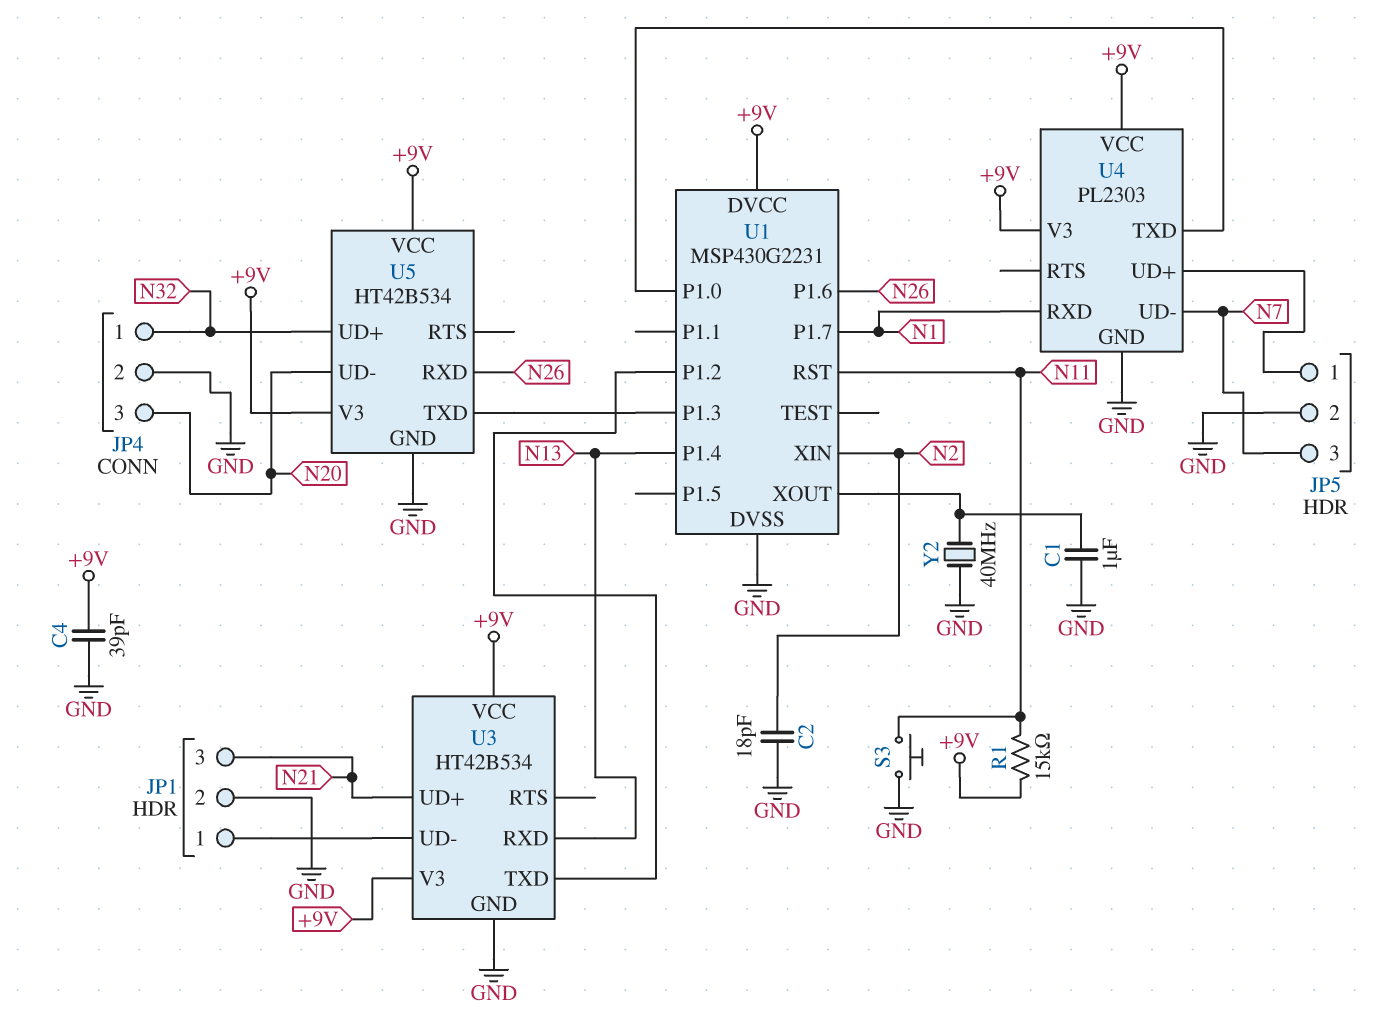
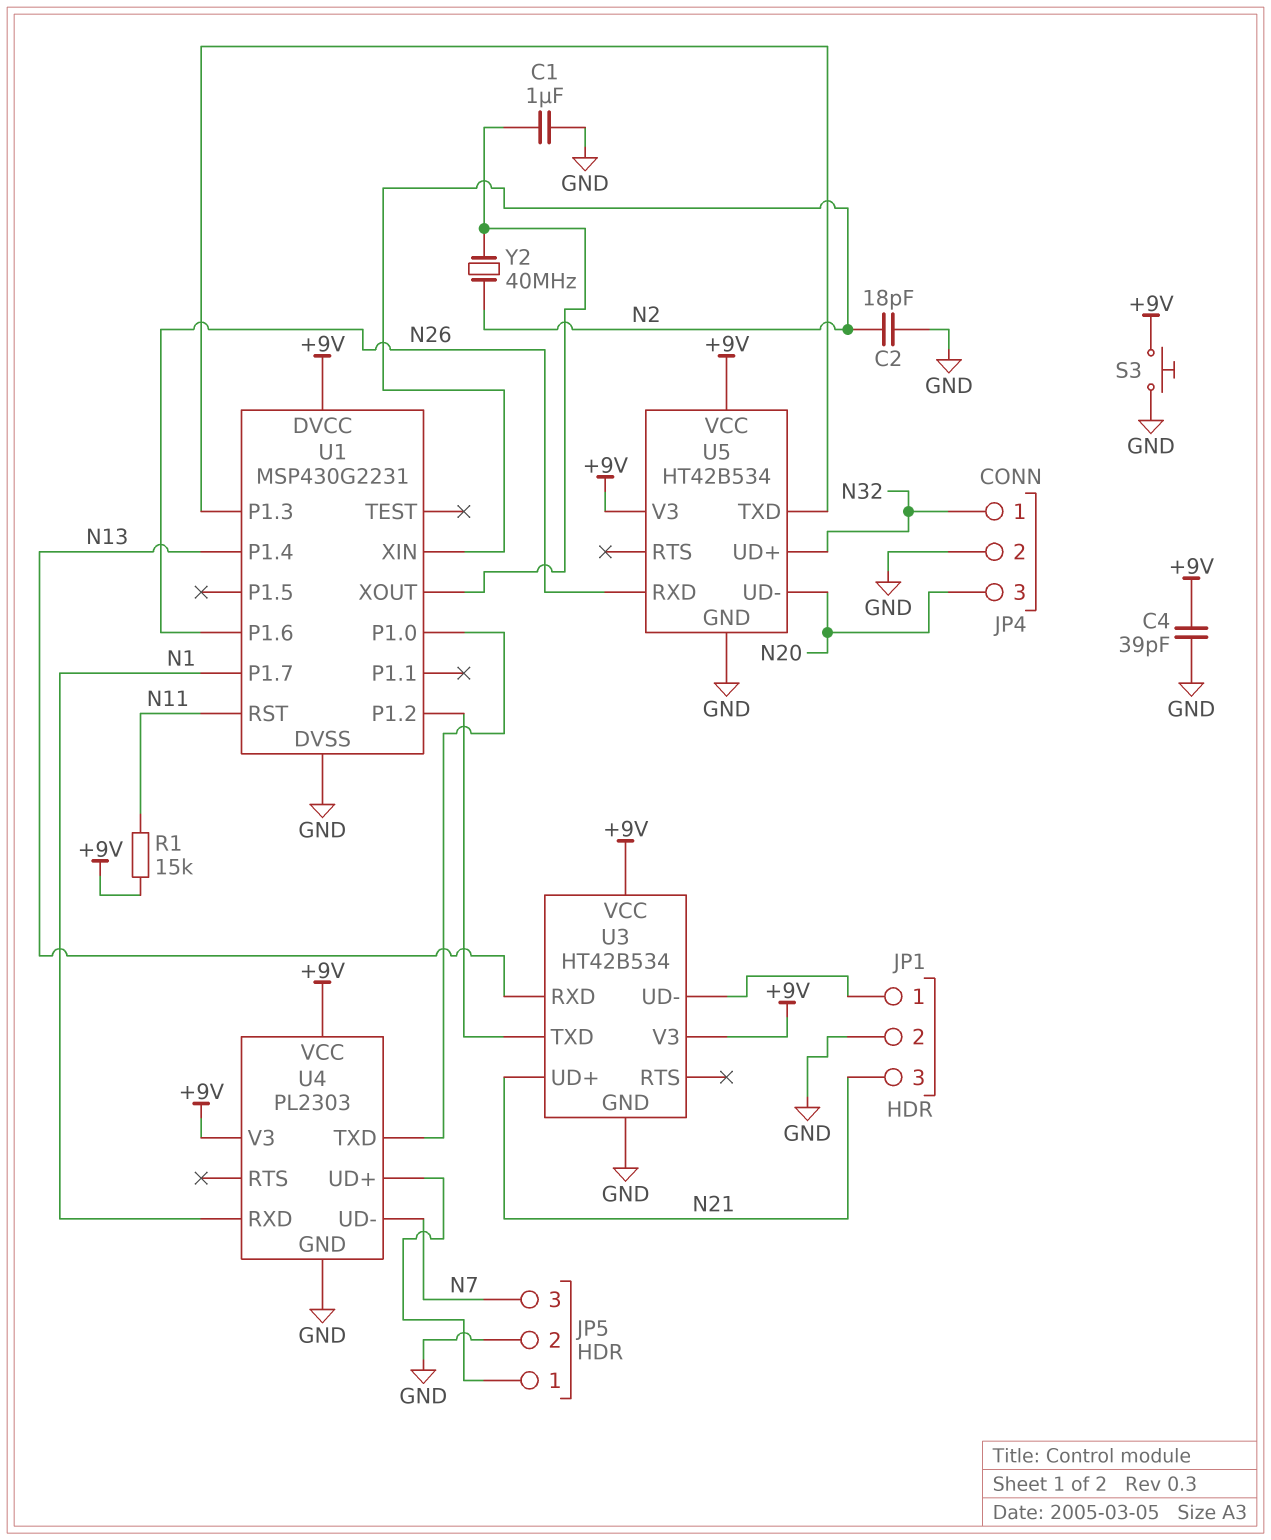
S3: button (GND, N11) -> button (+9V, GND)
Y2: 40MHz (GND, U1/XOUT) -> 40MHz (N2, U1/XOUT)

